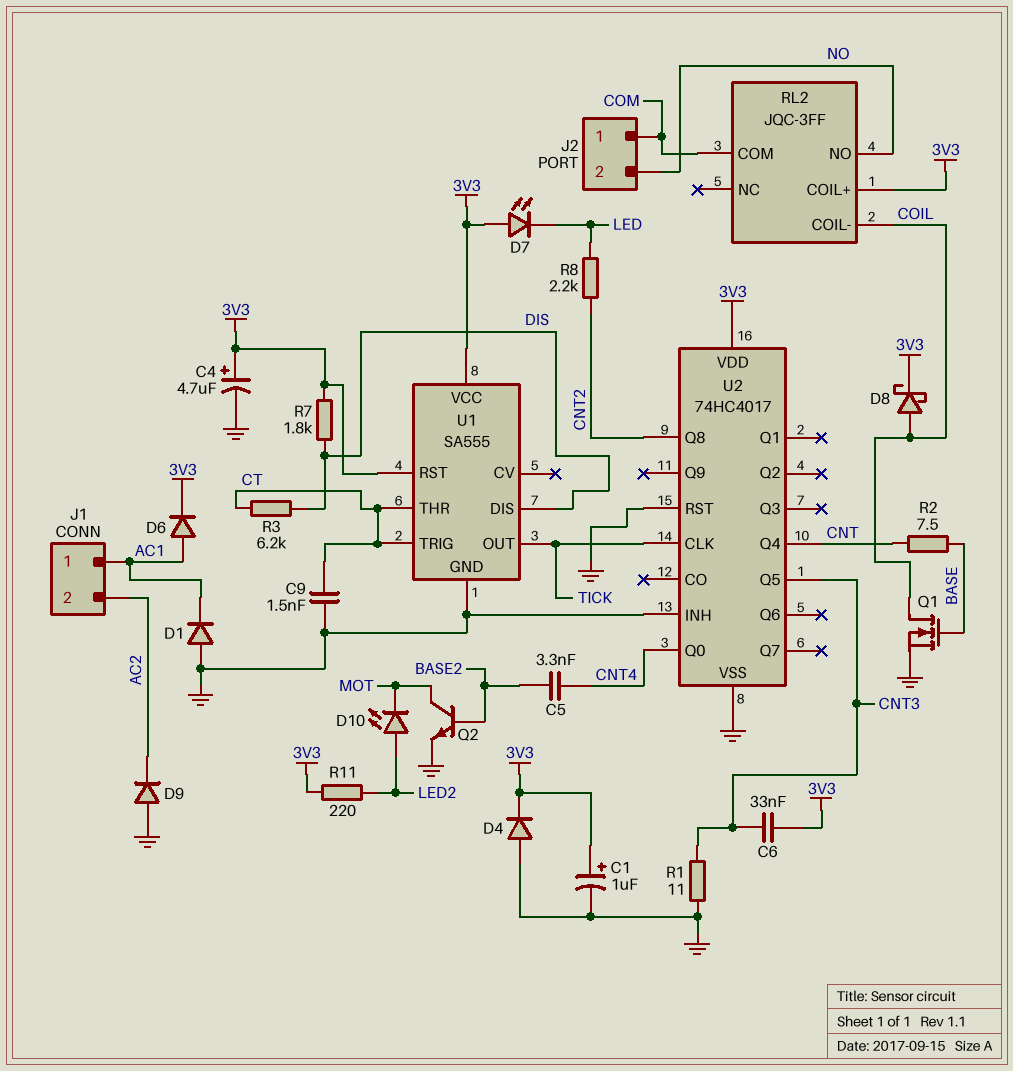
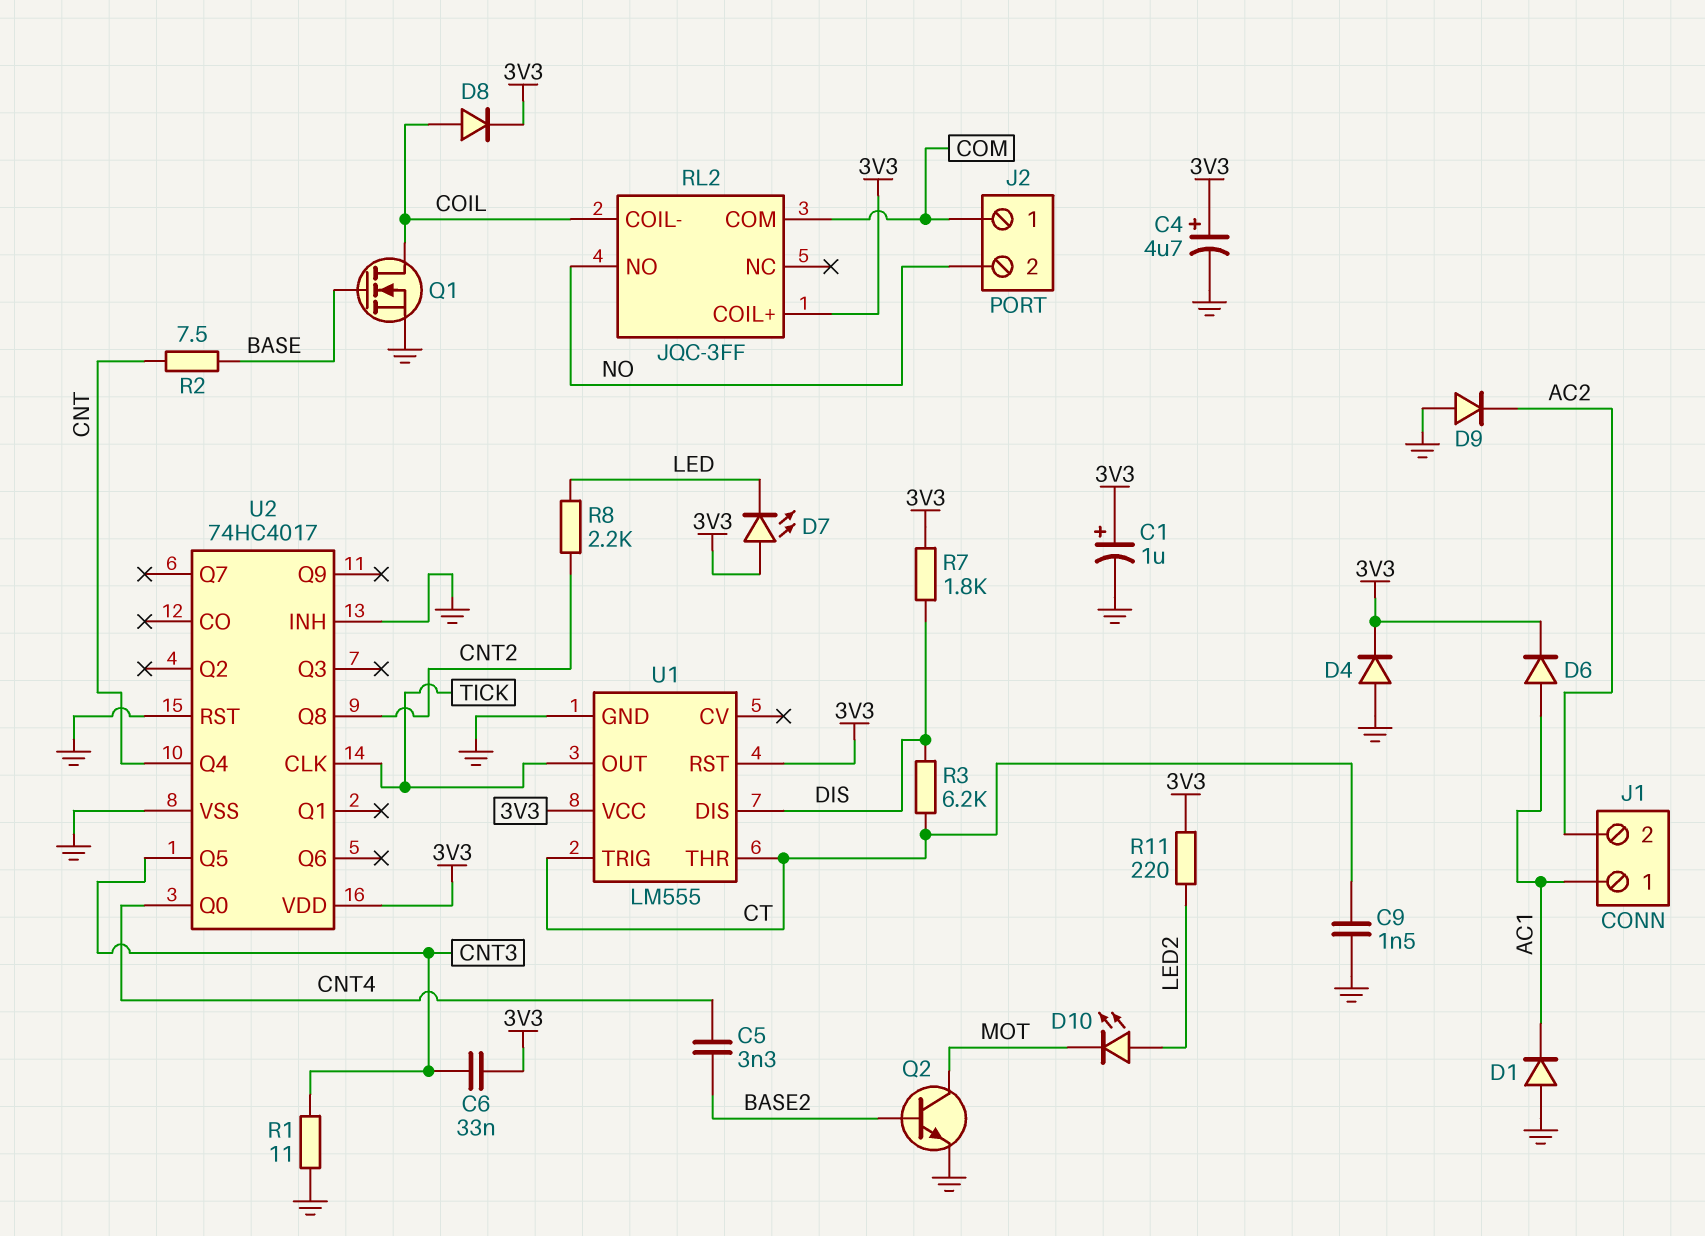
D8: schottky (A COIL, K 3V3) -> diode (A COIL, K 3V3)
U1: SA555 -> LM555

